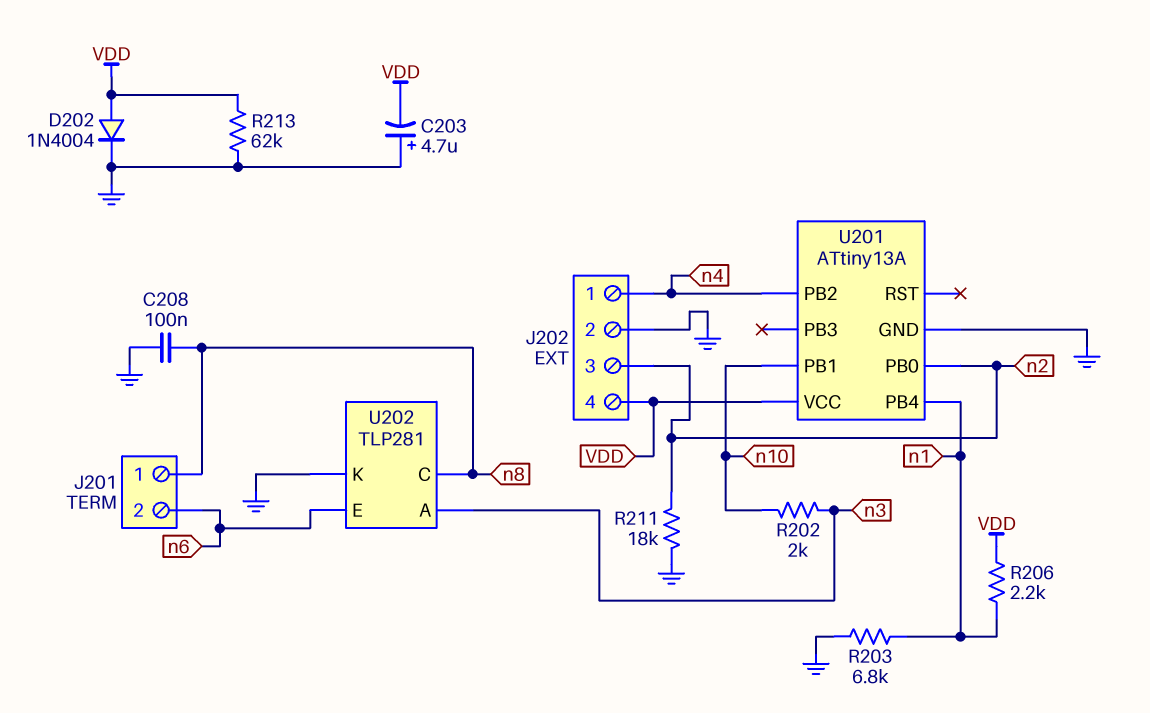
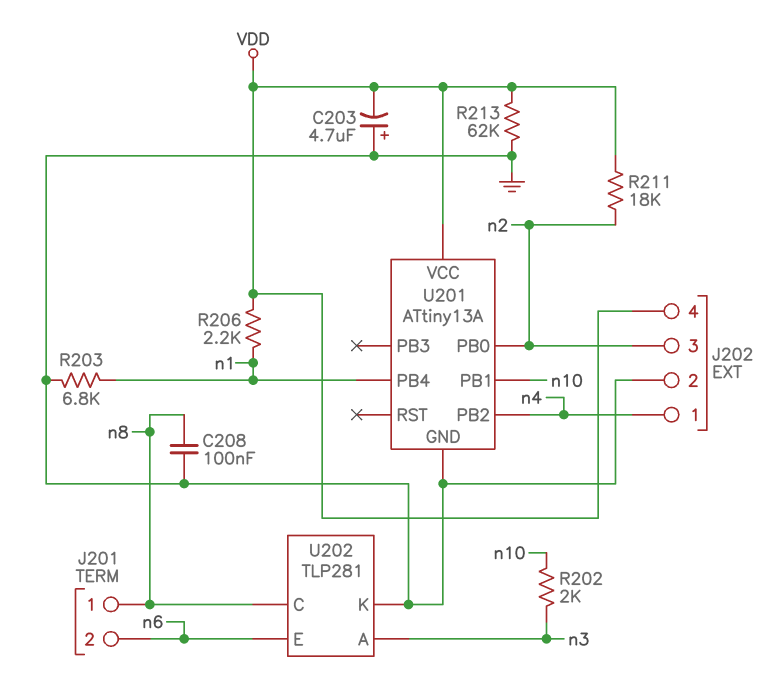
D202: diode 1N4004 (A VDD, K GND) -> none
R211: 18k (GND, n2) -> 18k (VDD, n2)

